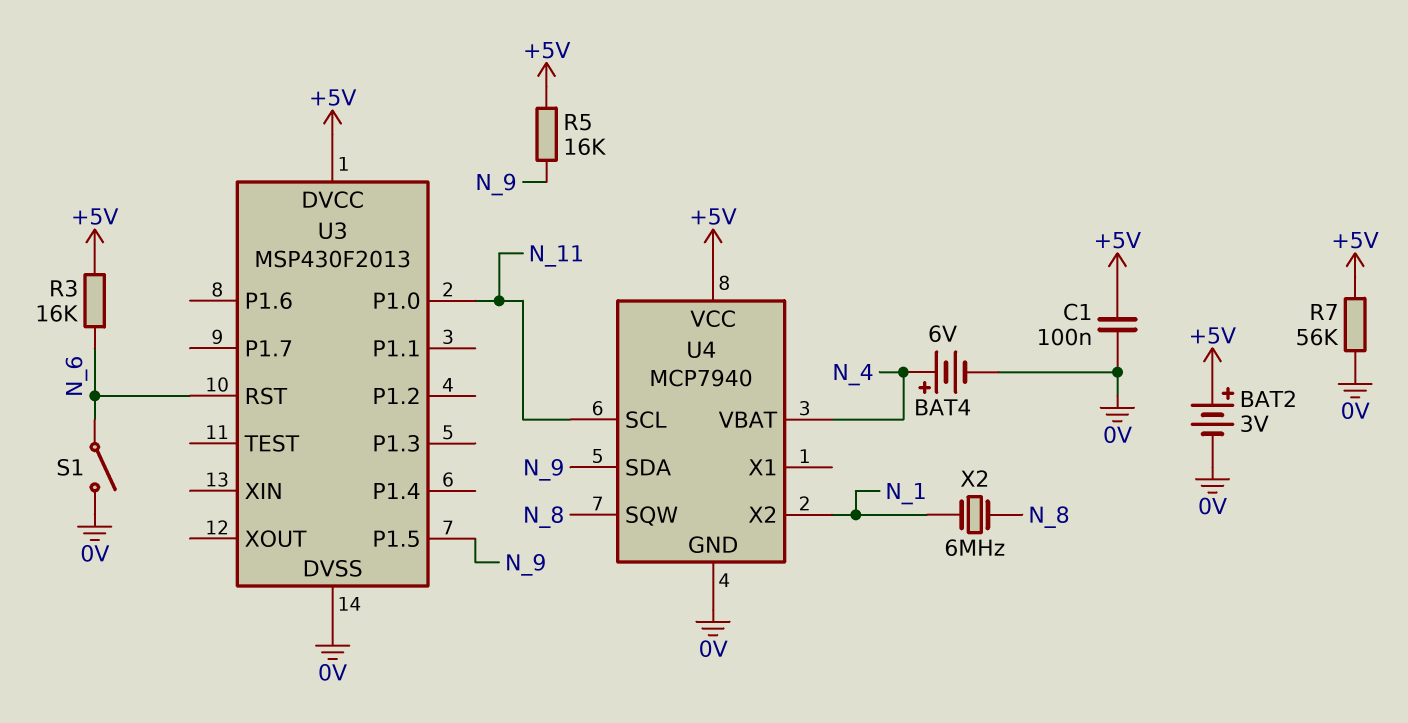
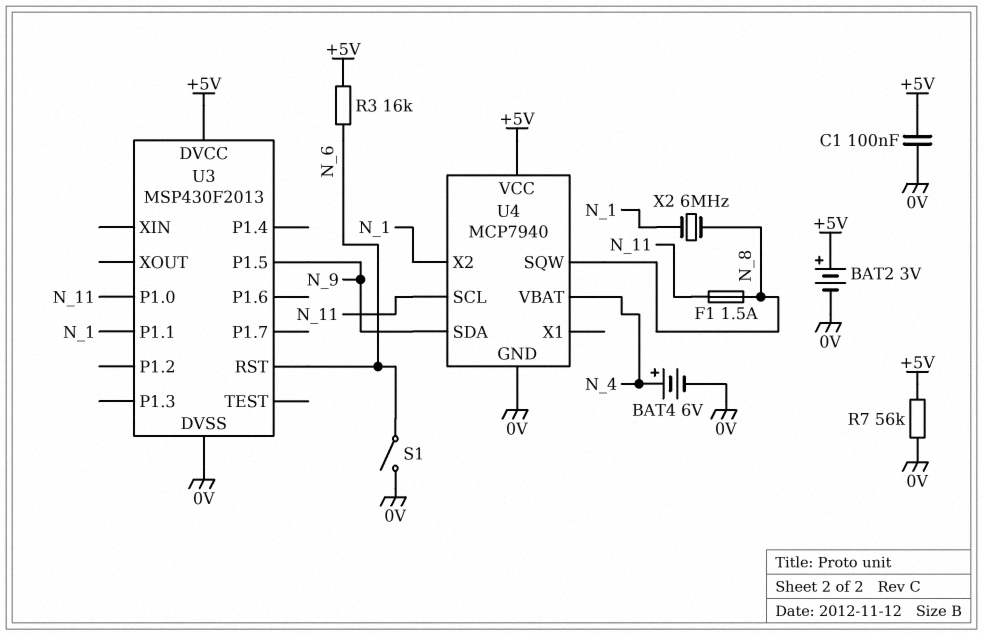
F1: none -> 1.5A (N_8, N_11)
R5: 16k (+5V, N_9) -> none
U3 pin P1.1: none -> N_1

